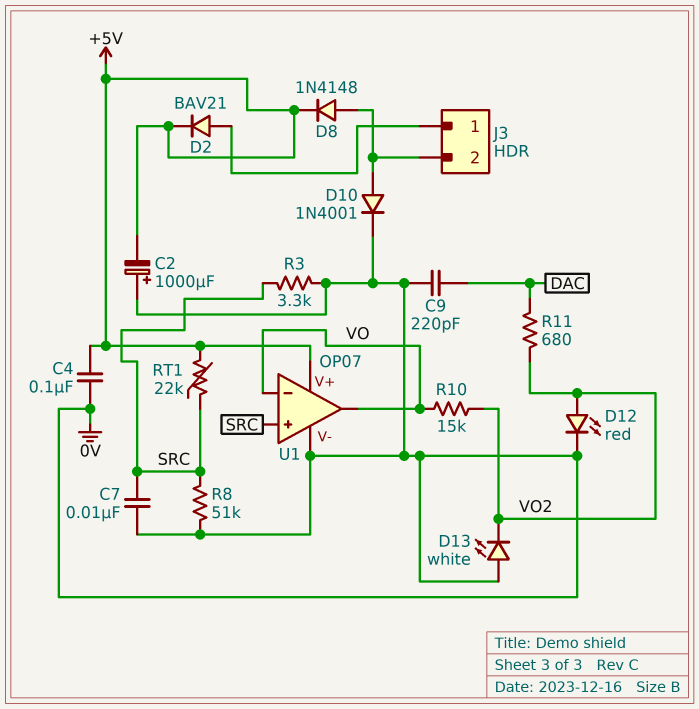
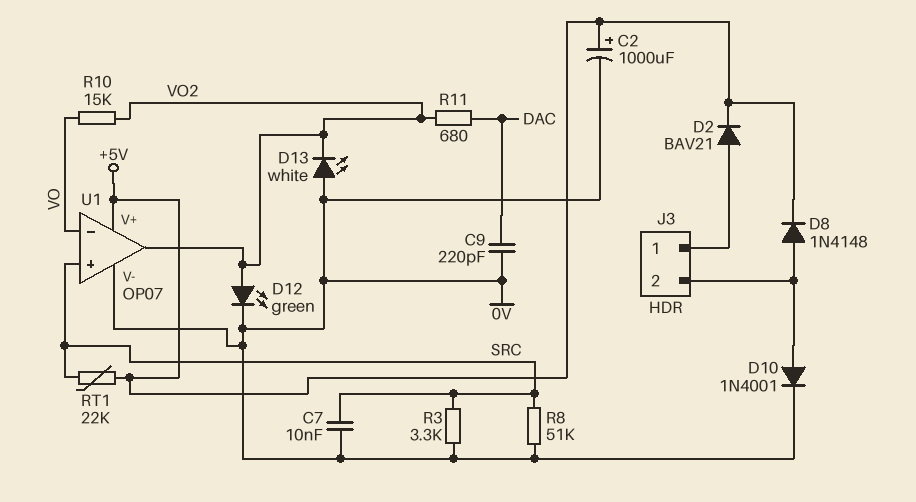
C2: 1000uF (plus 0V, minus +5V) -> 1000uF (plus +5V, minus 0V)
C4: 100nF (+5V, 0V) -> none
D12: LED red (A VO2, K 0V) -> LED green (A VO2, K 0V)
U1 pin out: VO -> VO2

